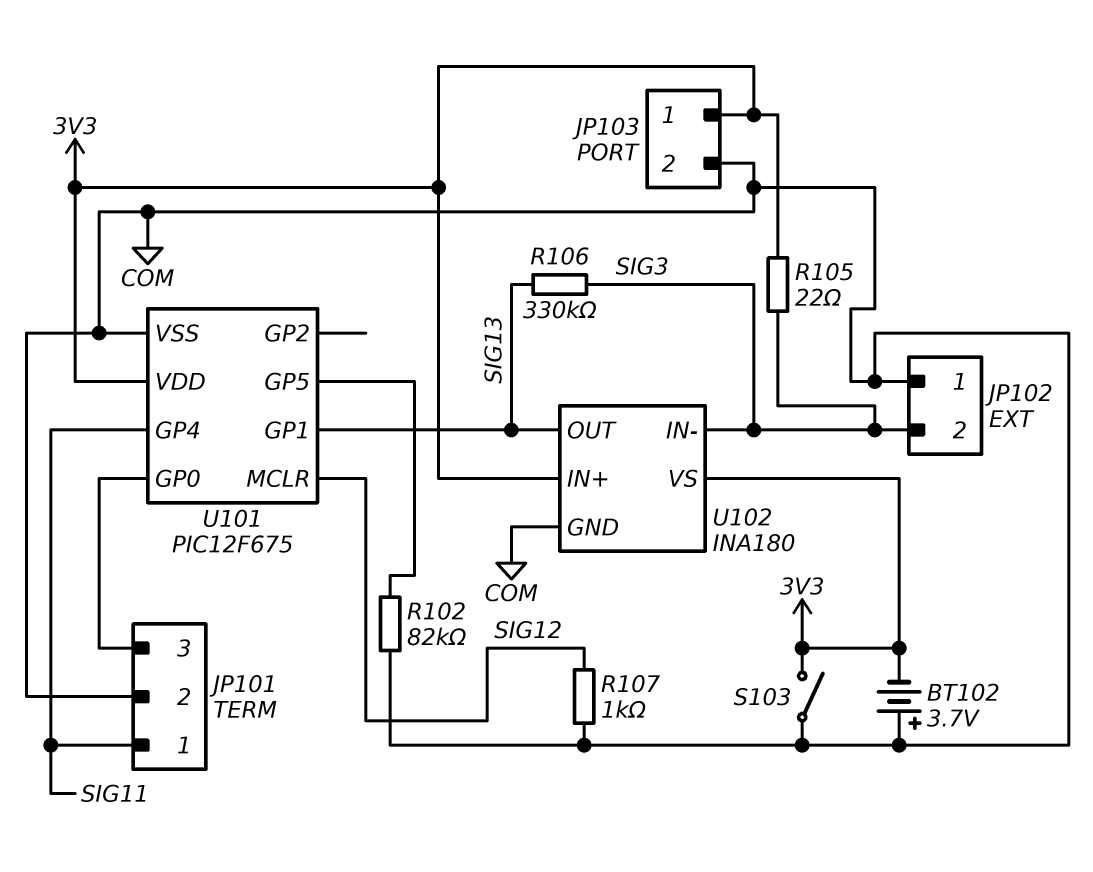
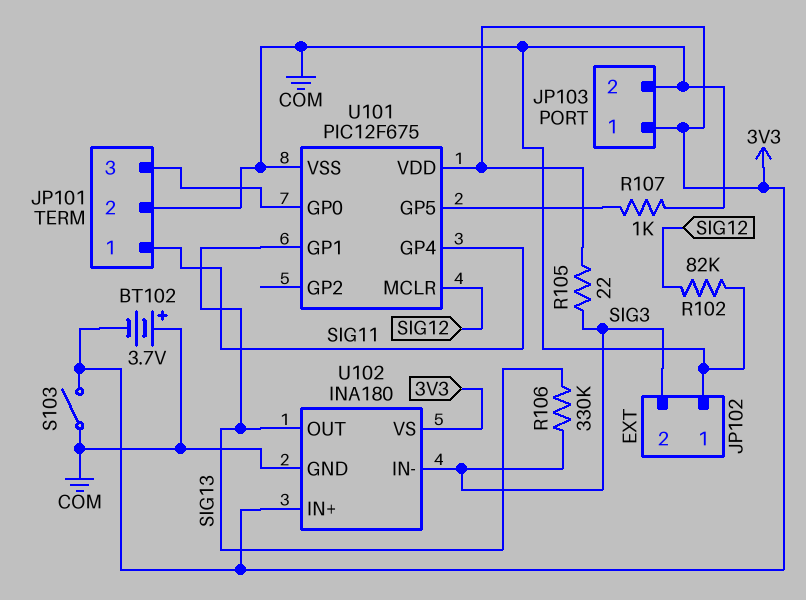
R102: 82k (COM, U101/GP5) -> 82k (COM, SIG12)
R107: 1k (COM, SIG12) -> 1k (COM, U101/GP5)

